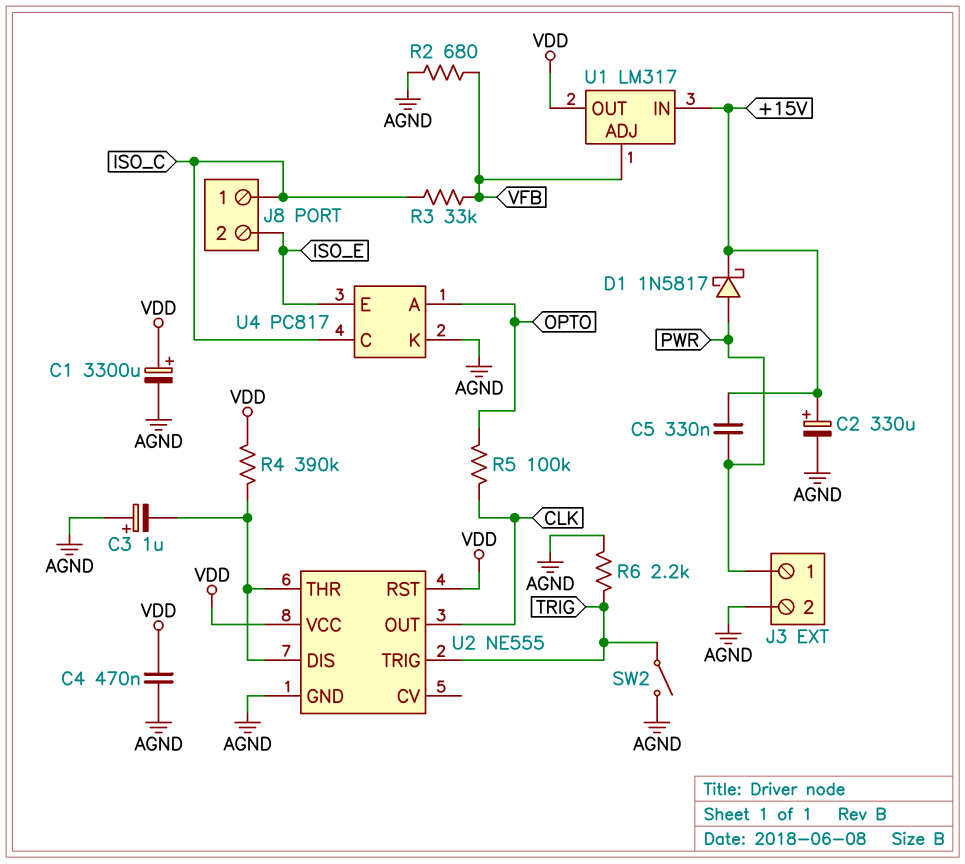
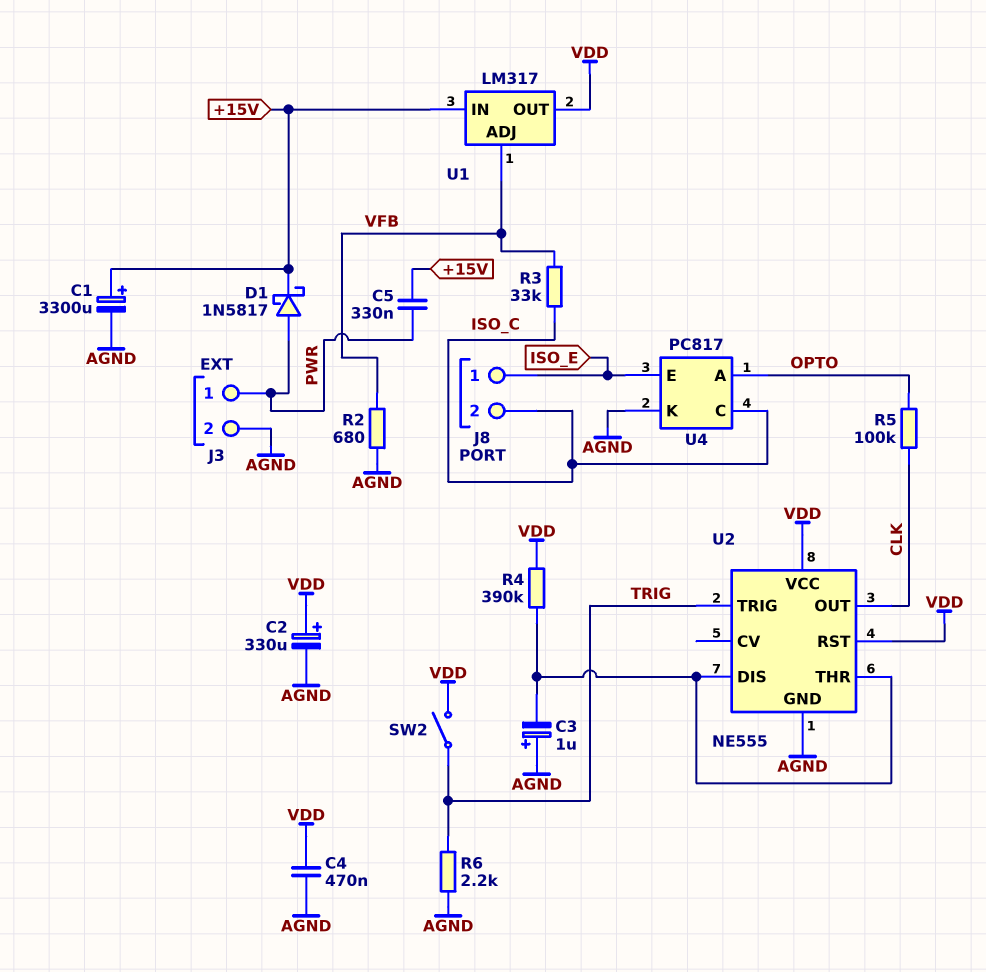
C1: 3300uF (plus VDD, minus AGND) -> 3300uF (plus +15V, minus AGND)
C2: 330uF (plus +15V, minus AGND) -> 330uF (plus VDD, minus AGND)
J8 pin 1: ISO_C -> ISO_E
J8 pin 2: ISO_E -> ISO_C
SW2: switch (AGND, TRIG) -> switch (TRIG, VDD)

